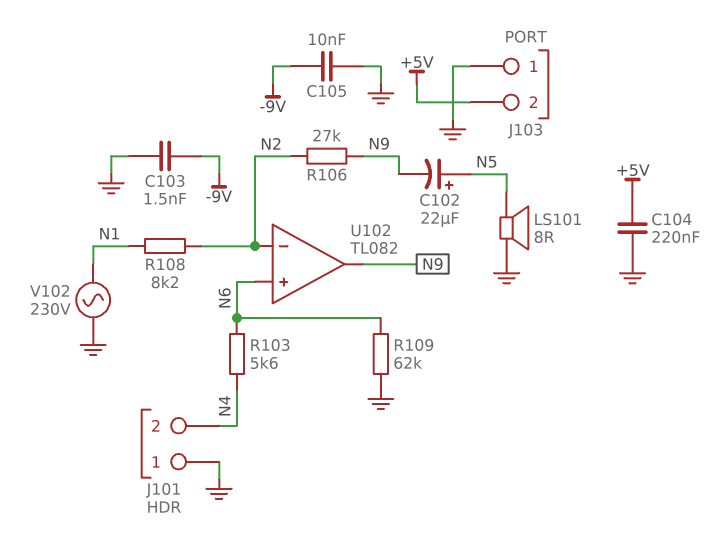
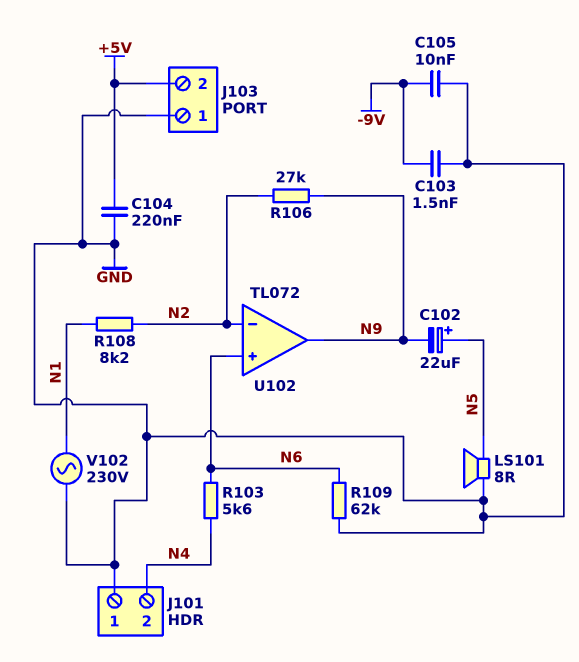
U102: TL082 -> TL072

